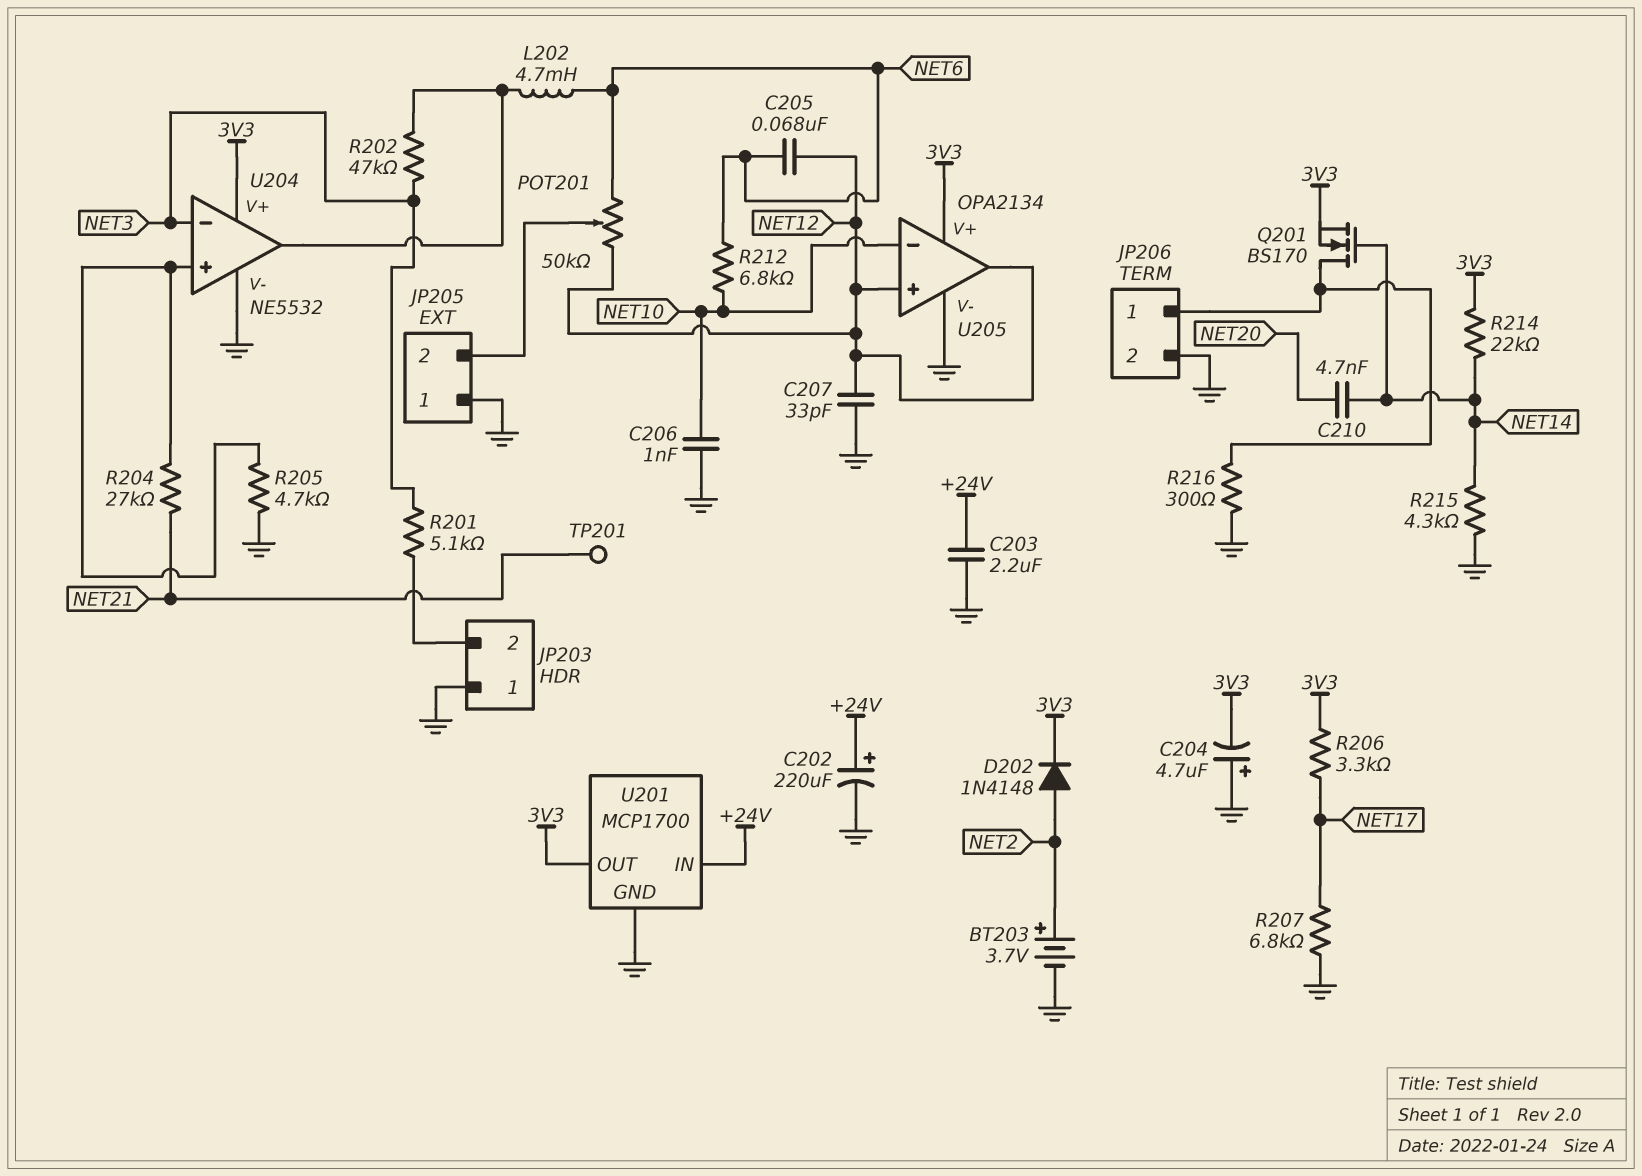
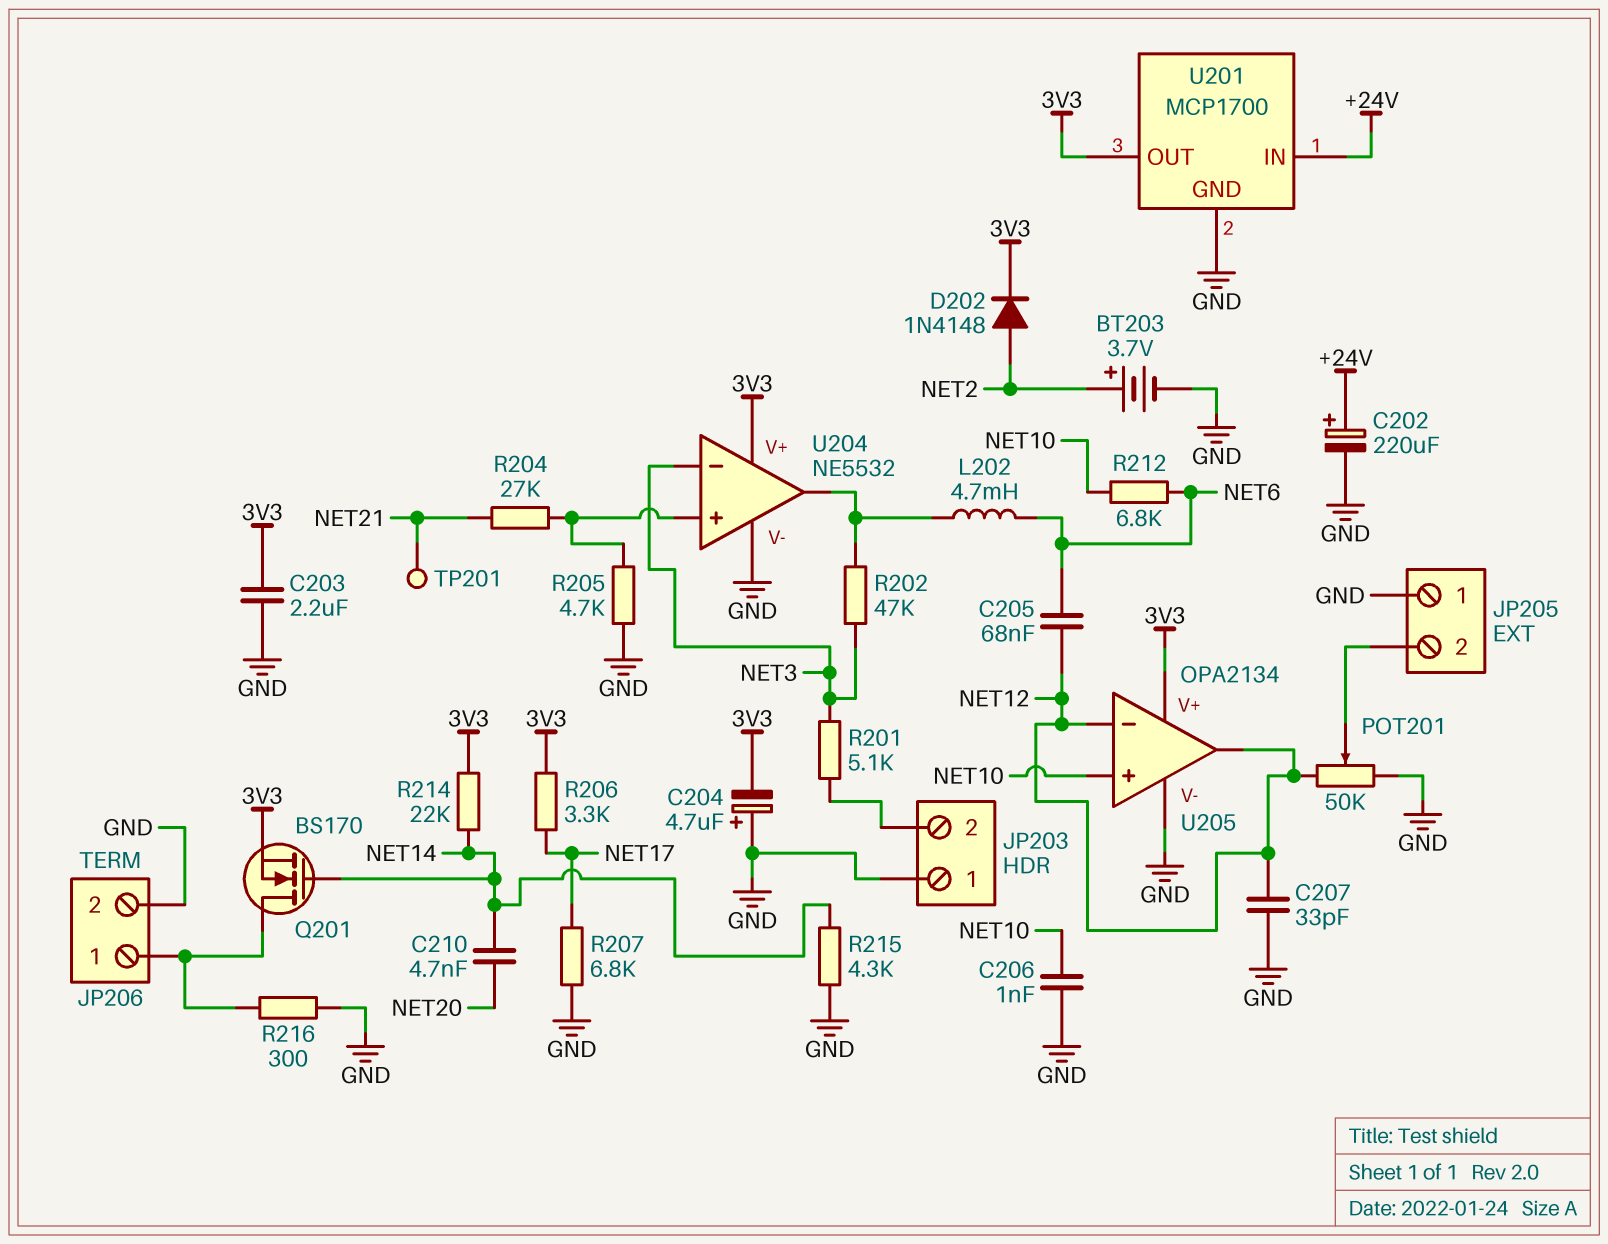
C203: 2.2uF (+24V, GND) -> 2.2uF (3V3, GND)
POT201: 50k (NET6, NET12, wiper JP205/2) -> 50k (GND, NET12, wiper JP205/2)
U205 pin in+: NET12 -> NET10
U205 pin in-: NET10 -> NET12

